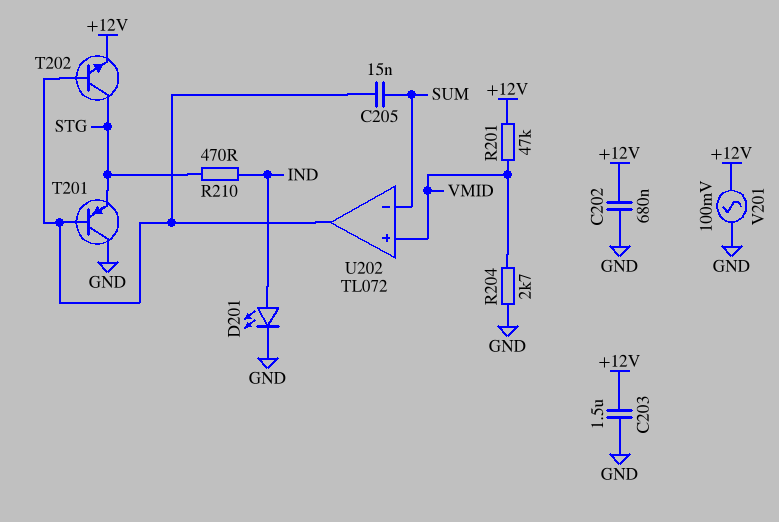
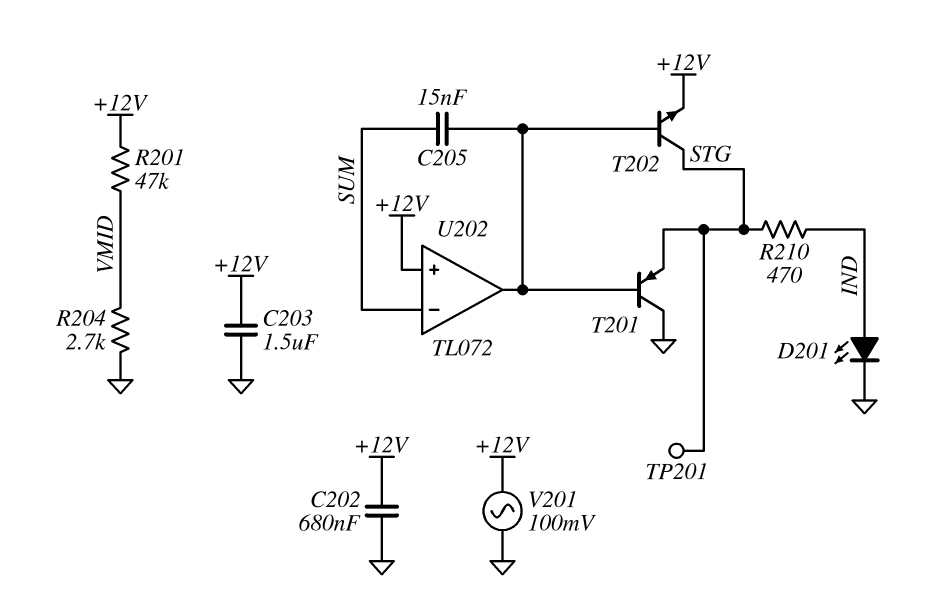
TP201: none -> test point (STG)
U202 pin in+: VMID -> +12V

